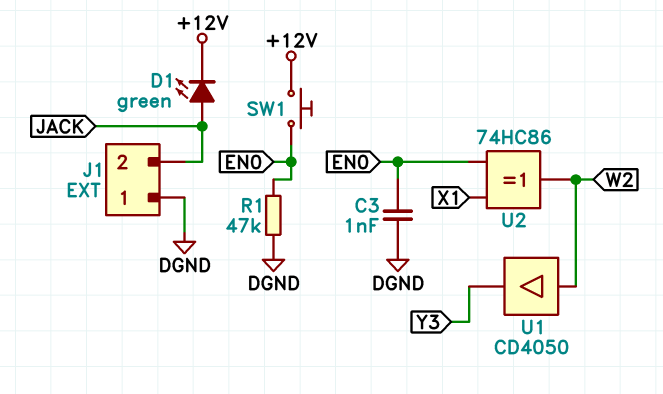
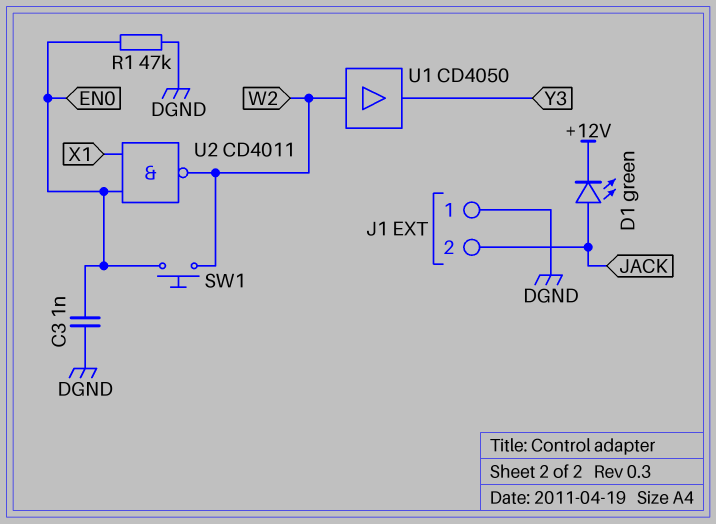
SW1: button (+12V, EN0) -> button (EN0, W2)
U2: XOR 74HC86 (in EN0, in X1, out W2) -> NAND CD4011 (in EN0, in X1, out W2)

